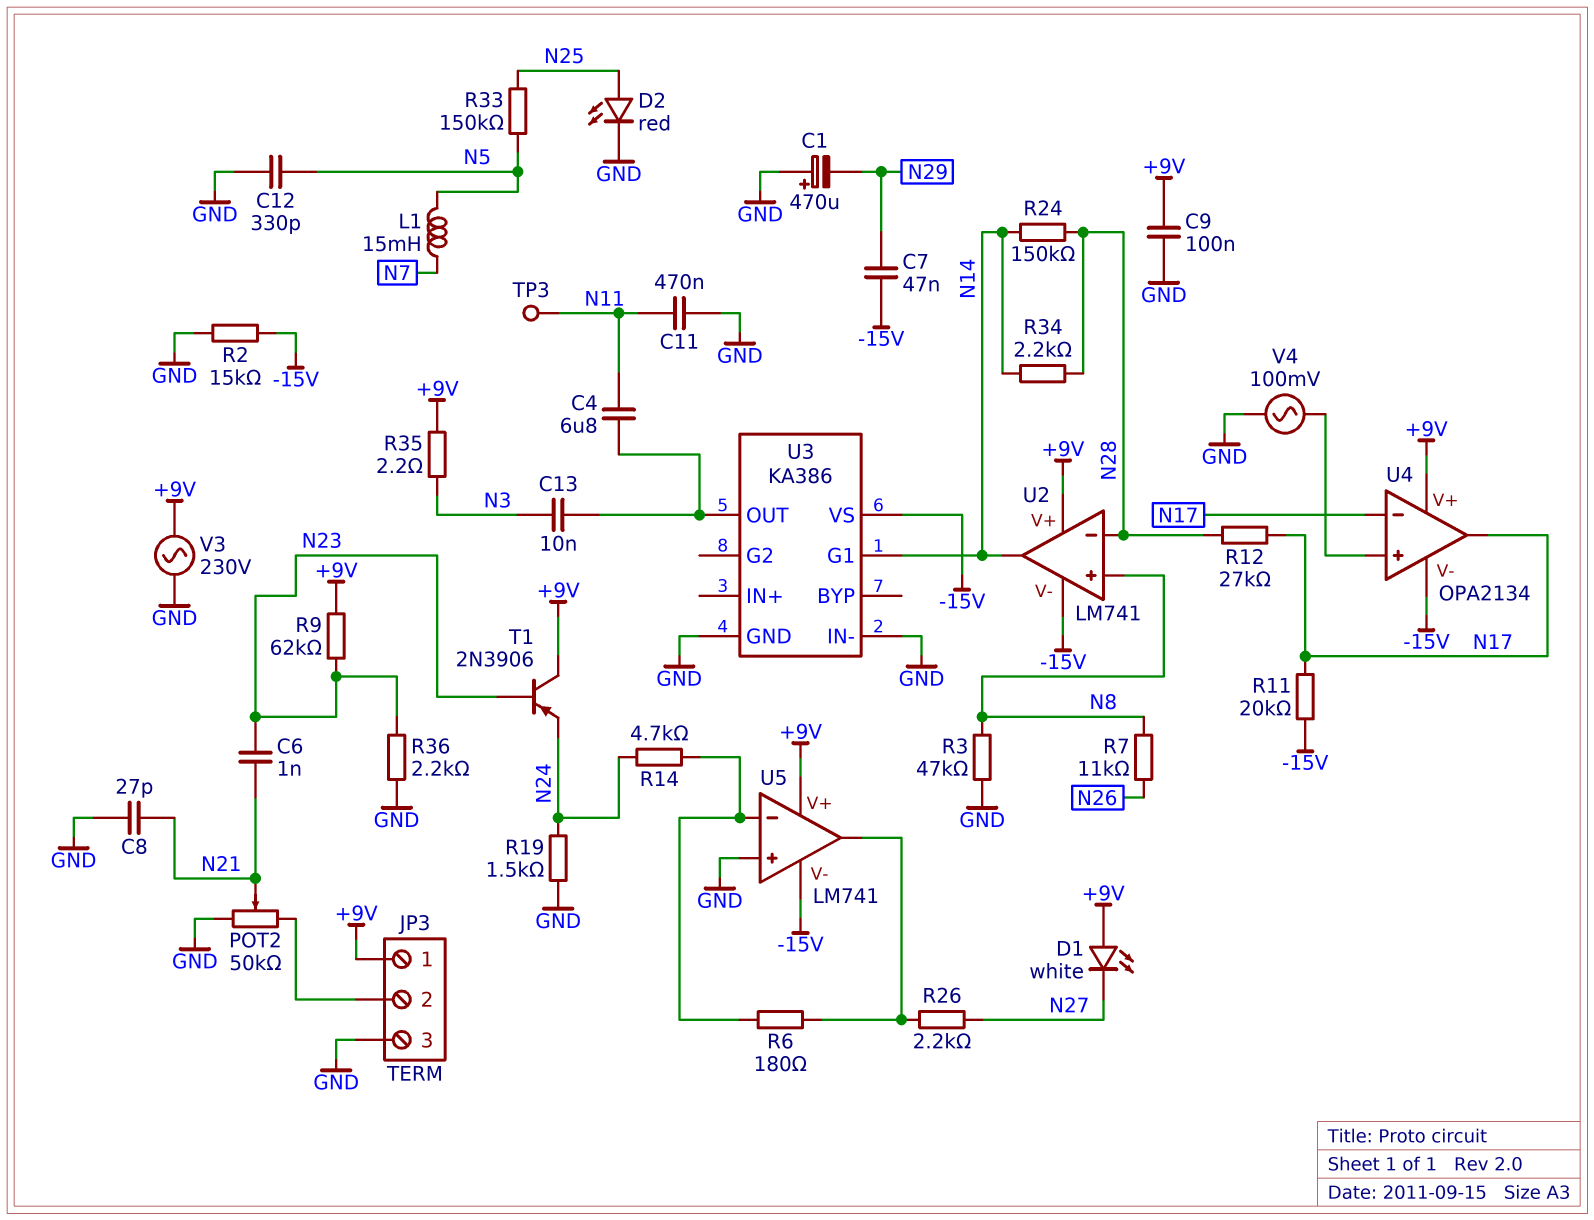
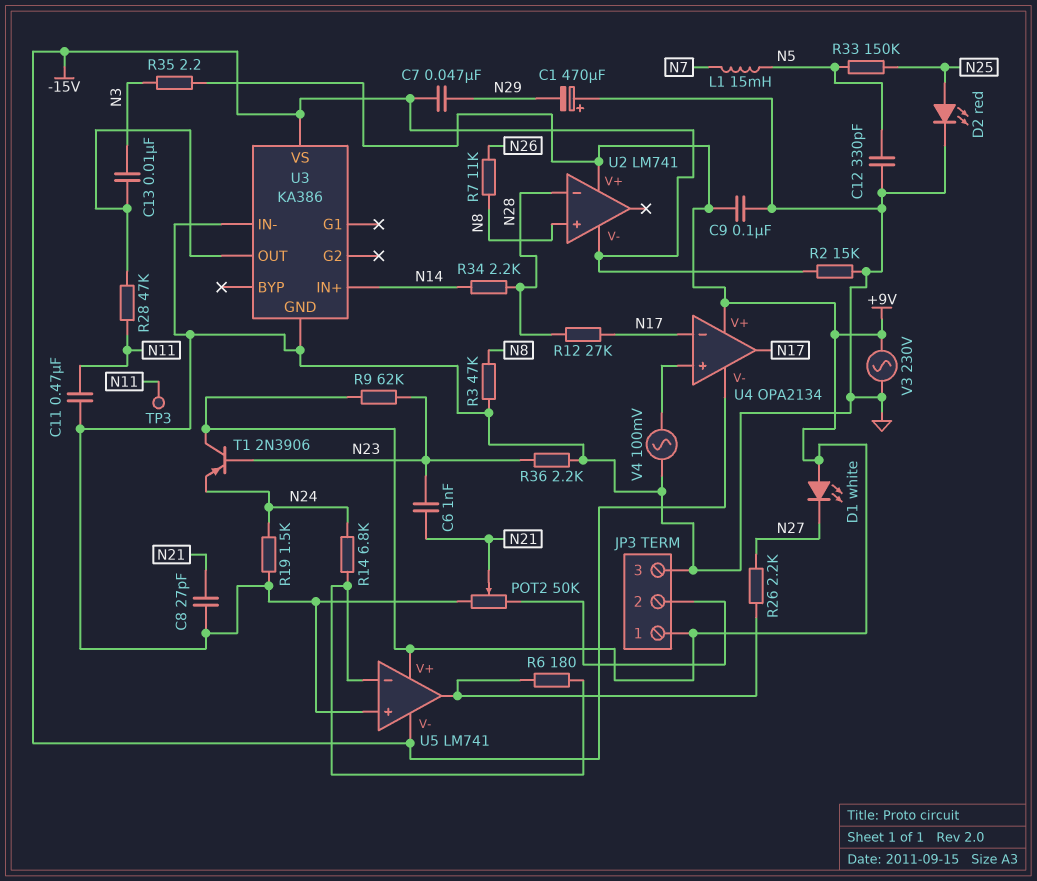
C4: 6.8uF (N11, U3/OUT) -> none
R11: 20k (-15V, N17) -> none
R14: 4.7k (N24, U5/in-) -> 6.8k (N24, U5/in-)
R24: 150k (N14, N28) -> none
R28: none -> 47k (N11, U3/OUT)
U2 pin out: N14 -> none
U3 pin G1: N14 -> none
U3 pin IN+: none -> N14

